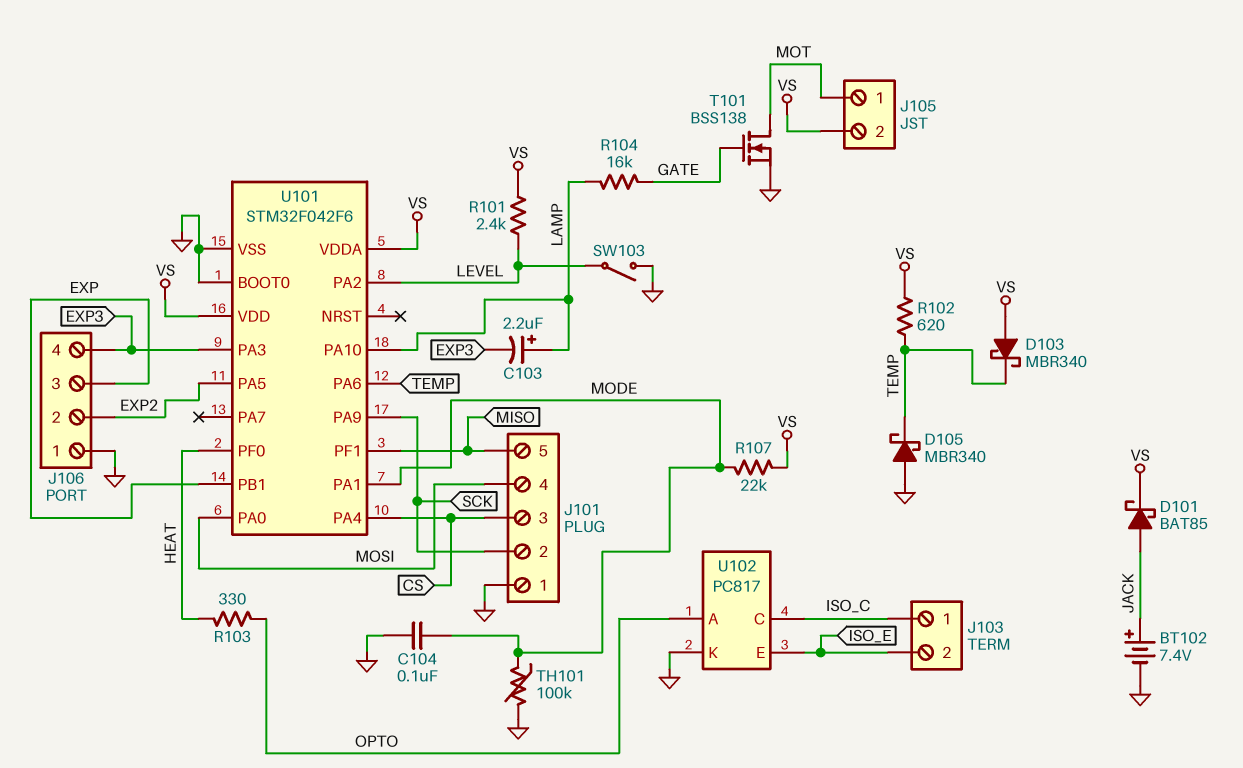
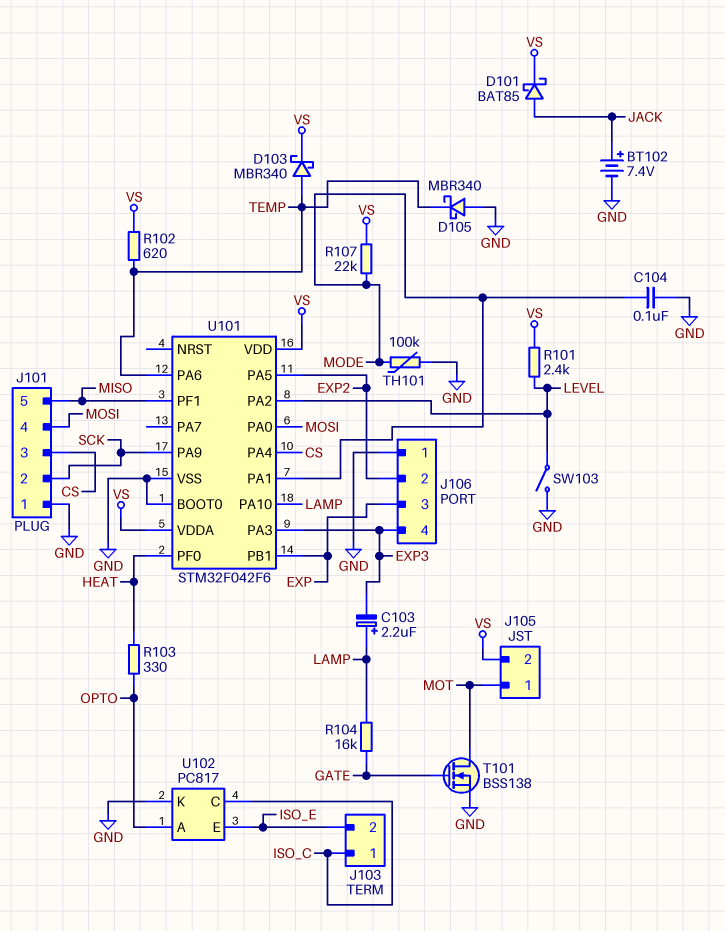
D103: schottky MBR340 (A VS, K TEMP) -> schottky MBR340 (A TEMP, K VS)

